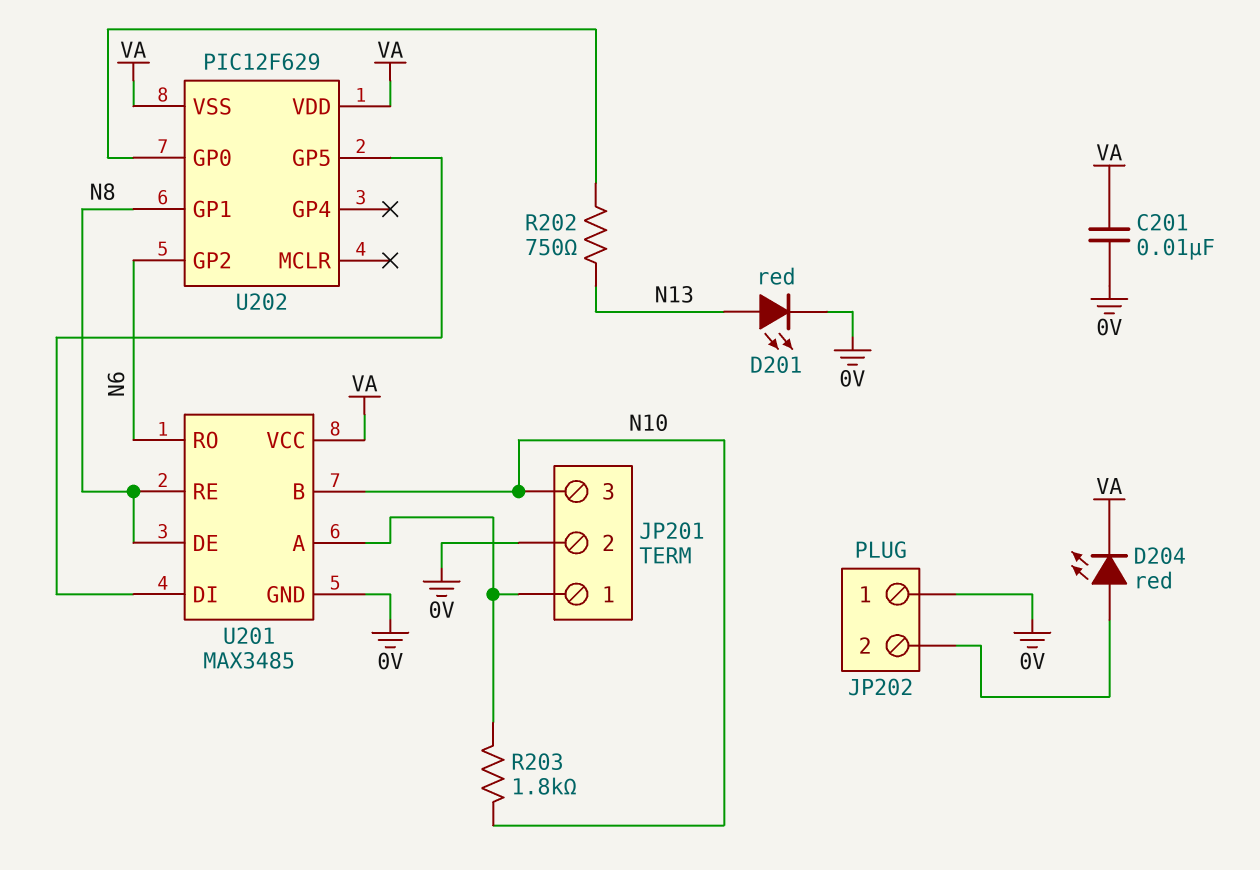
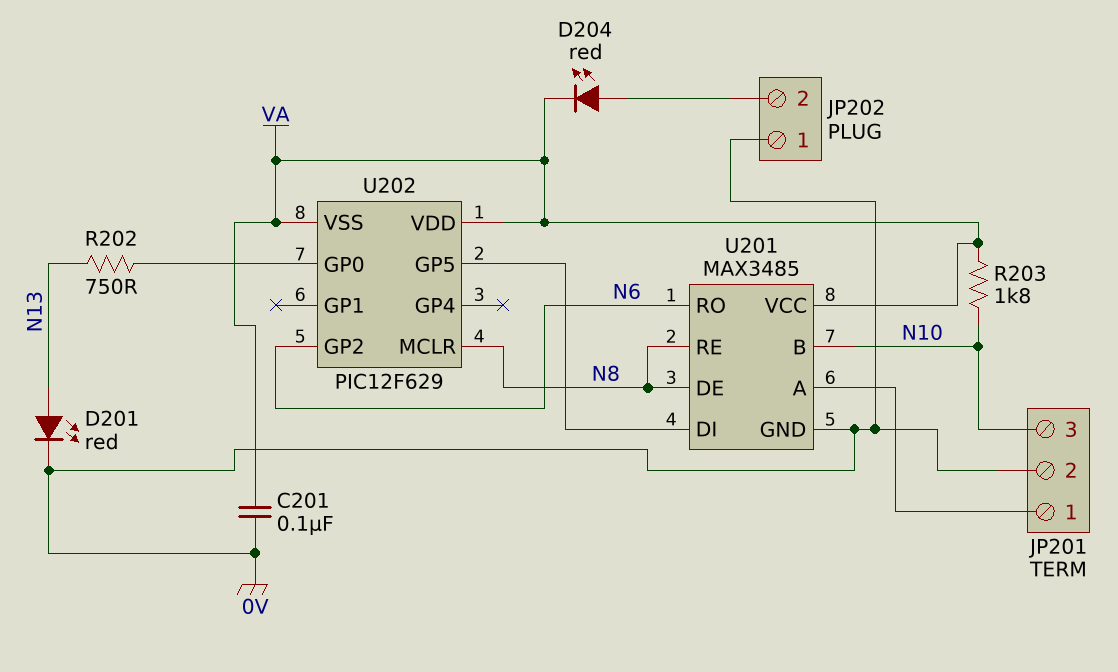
C201: 10nF (0V, VA) -> 100nF (0V, VA)
R203: 1.8k (JP201/1, N10) -> 1.8k (N10, VA)
U202 pin GP1: N8 -> none
U202 pin MCLR: none -> N8

